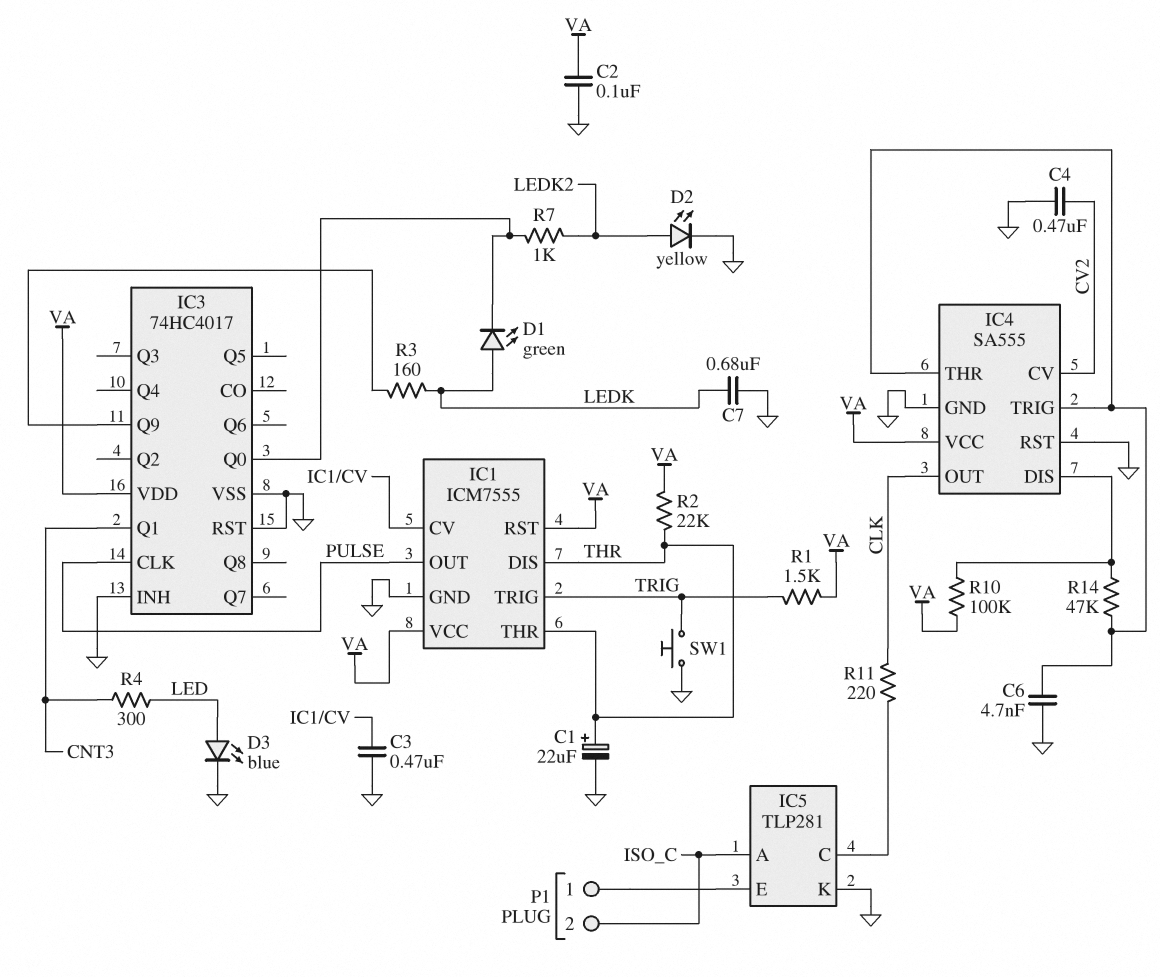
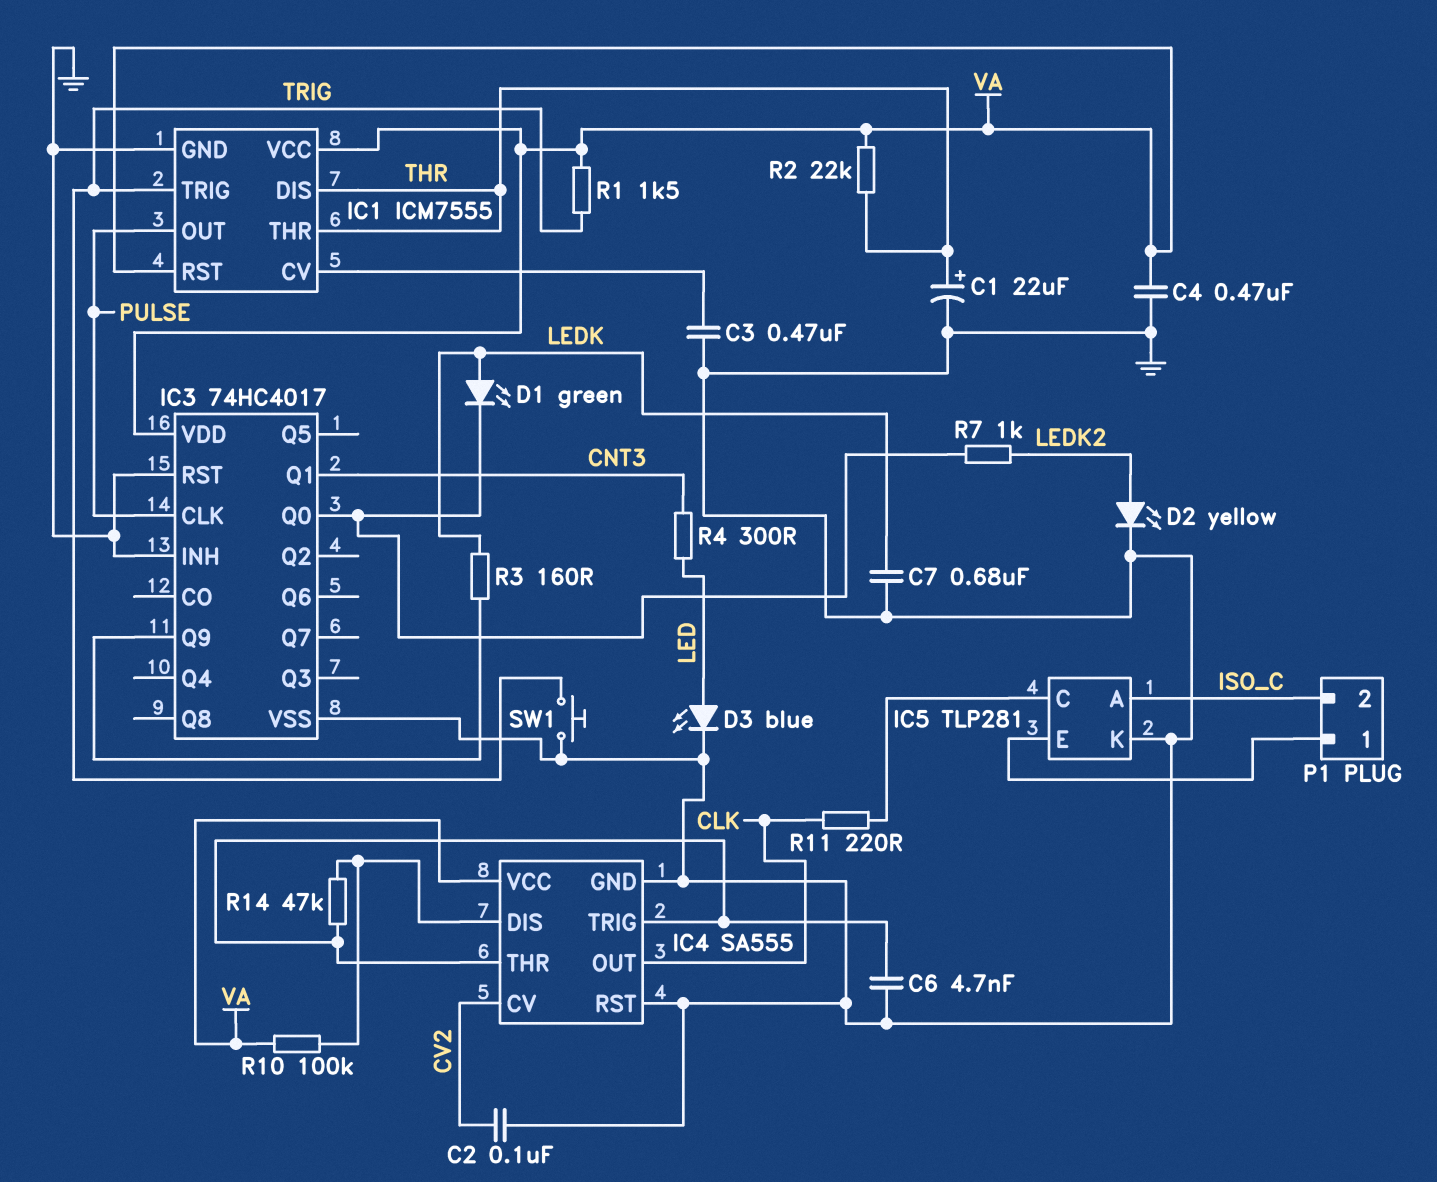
C2: 100nF (GND, VA) -> 100nF (CV2, GND)
C4: 470nF (CV2, GND) -> 470nF (GND, VA)

